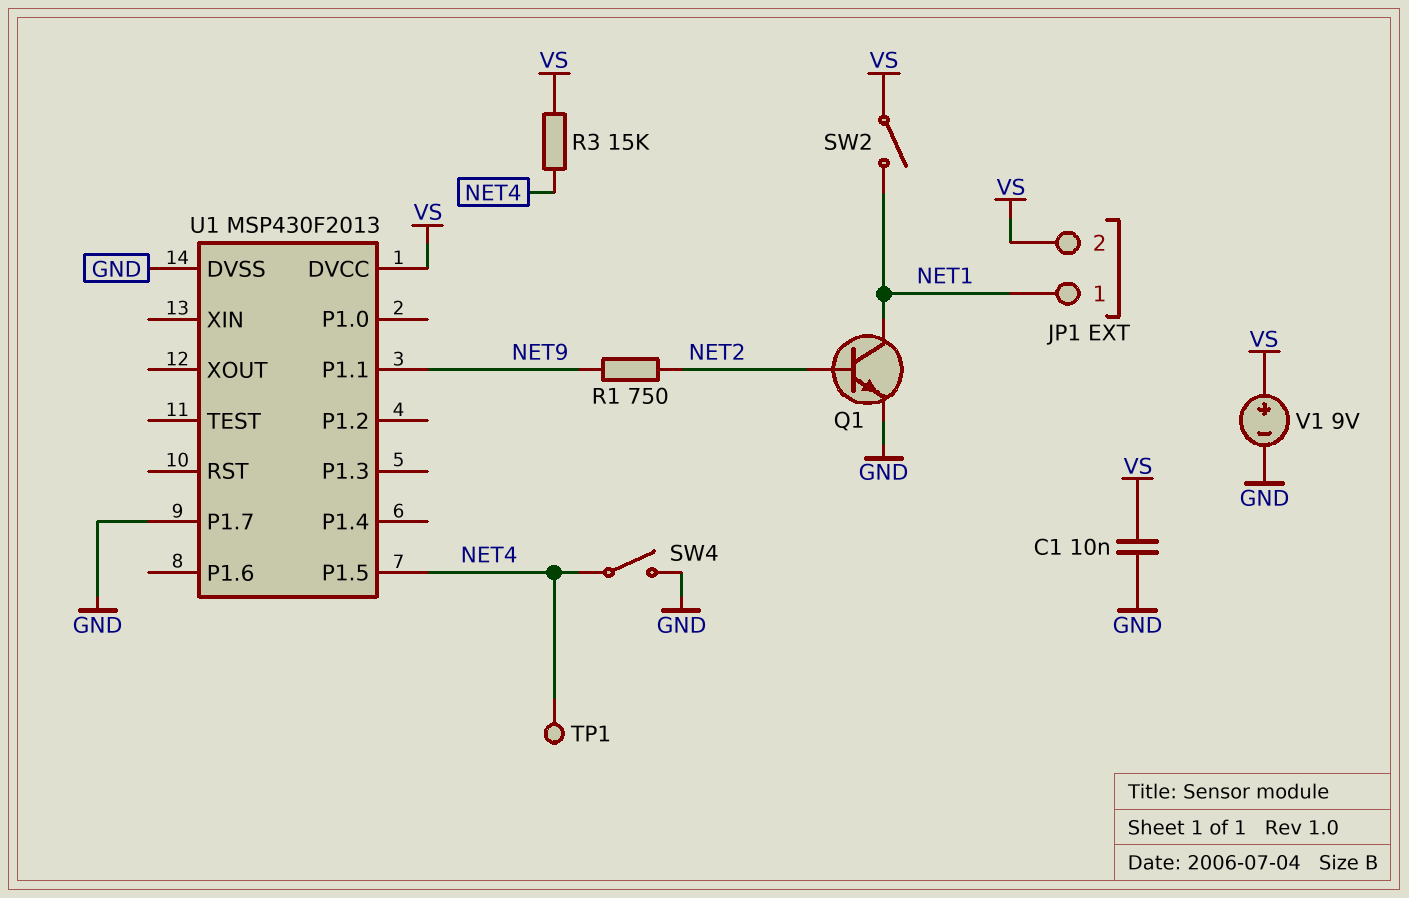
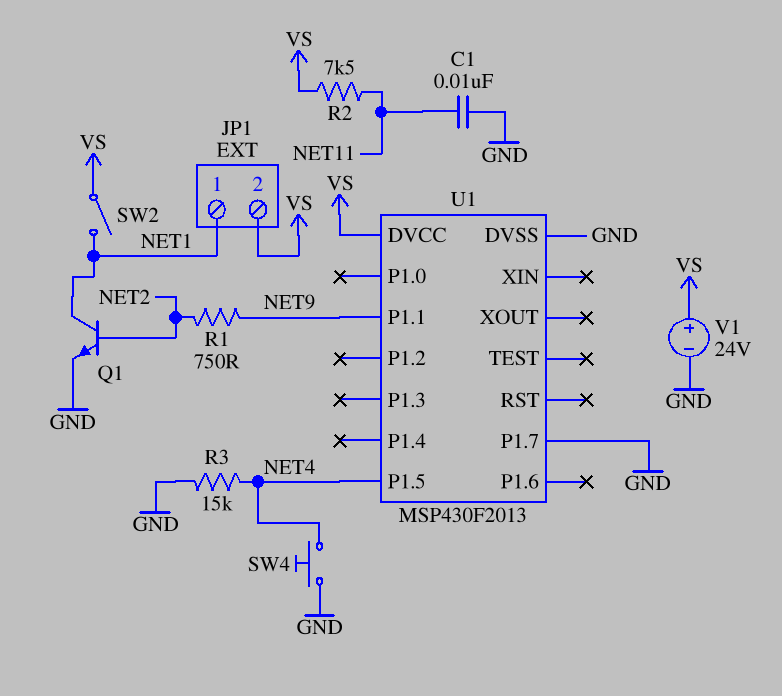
C1: 10nF (GND, VS) -> 10nF (GND, NET11)
R2: none -> 7.5k (NET11, VS)
R3: 15k (NET4, VS) -> 15k (GND, NET4)
SW4: switch (GND, NET4) -> button (GND, NET4)
TP1: test point (NET4) -> none
V1: 9V (plus VS, minus GND) -> 24V (plus VS, minus GND)

